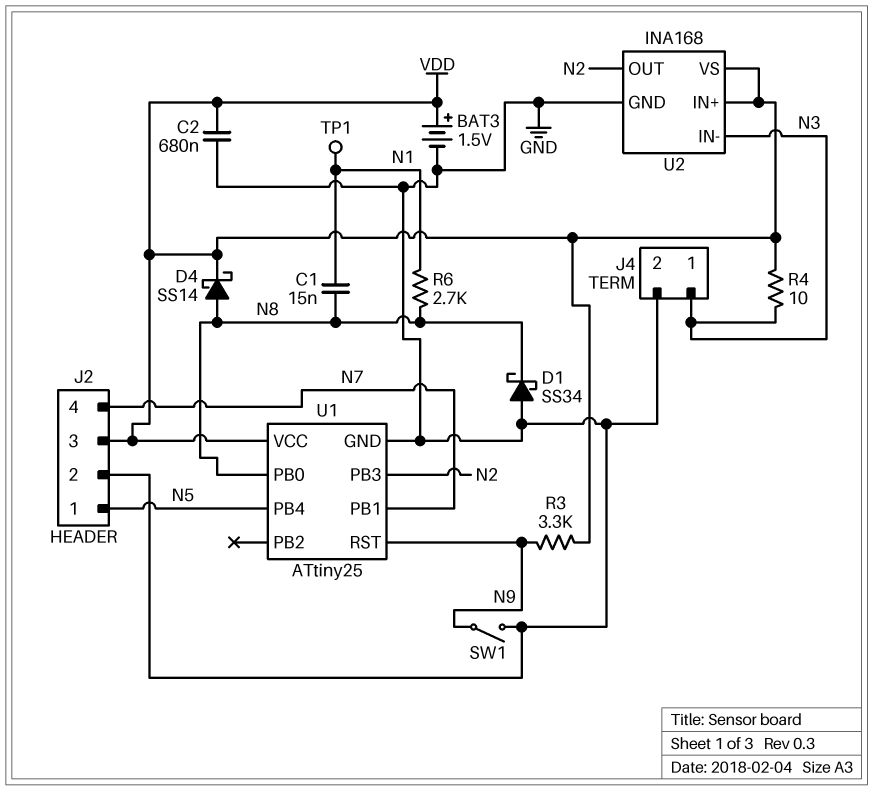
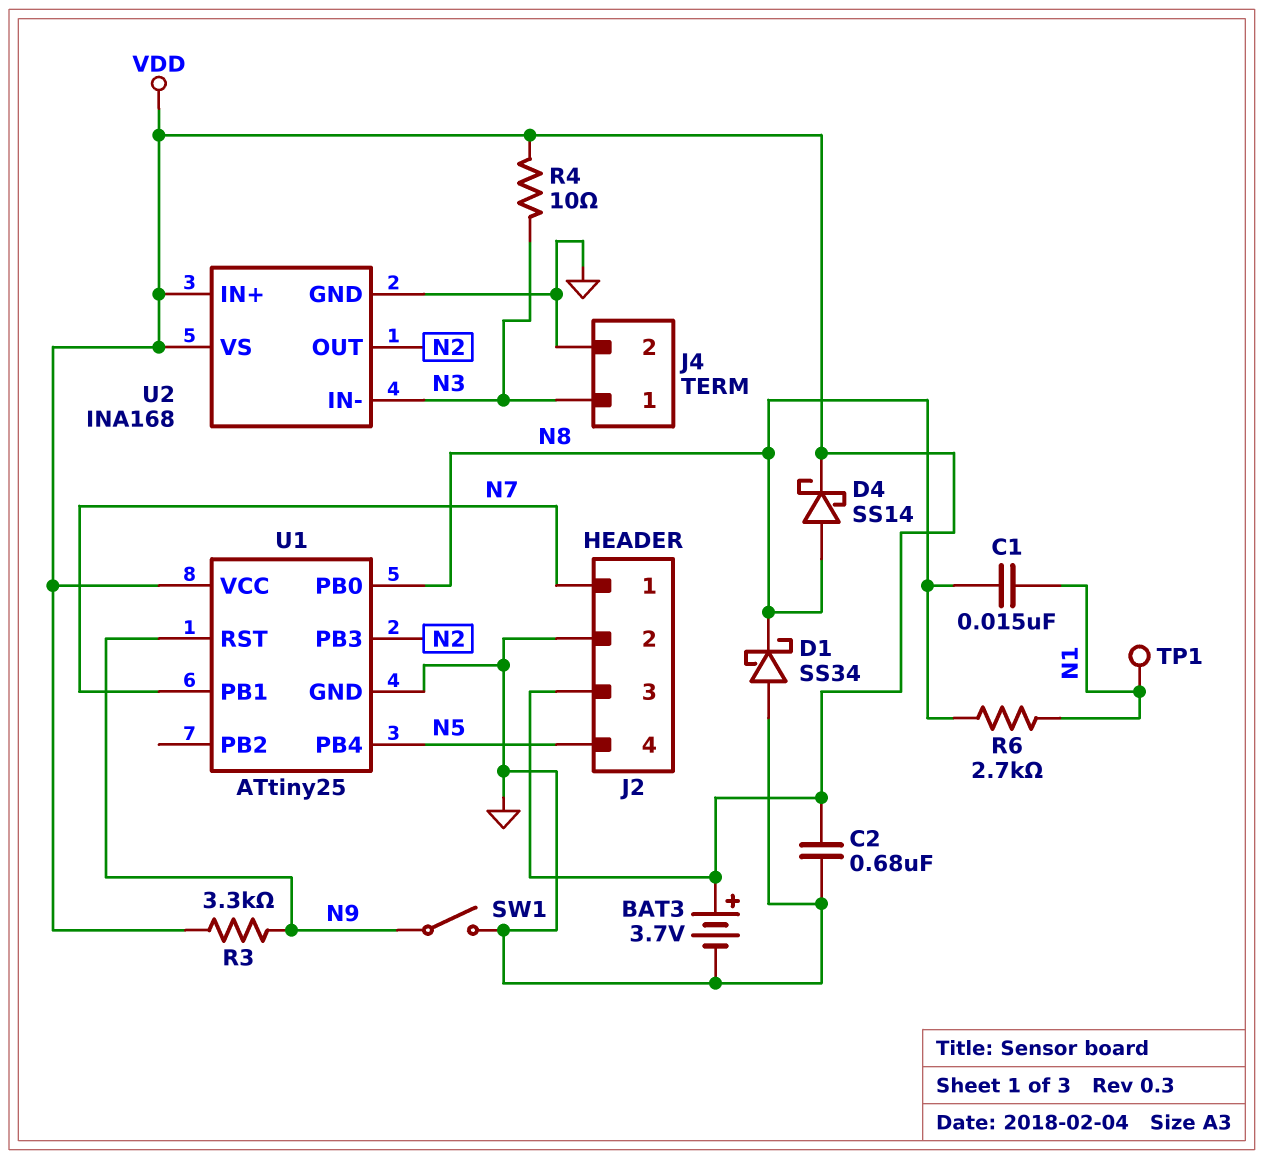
BAT3: 1.5V (plus VDD, minus GND) -> 3.7V (plus VDD, minus GND)
J2 pin 1: N5 -> N7
J2 pin 4: N7 -> N5

